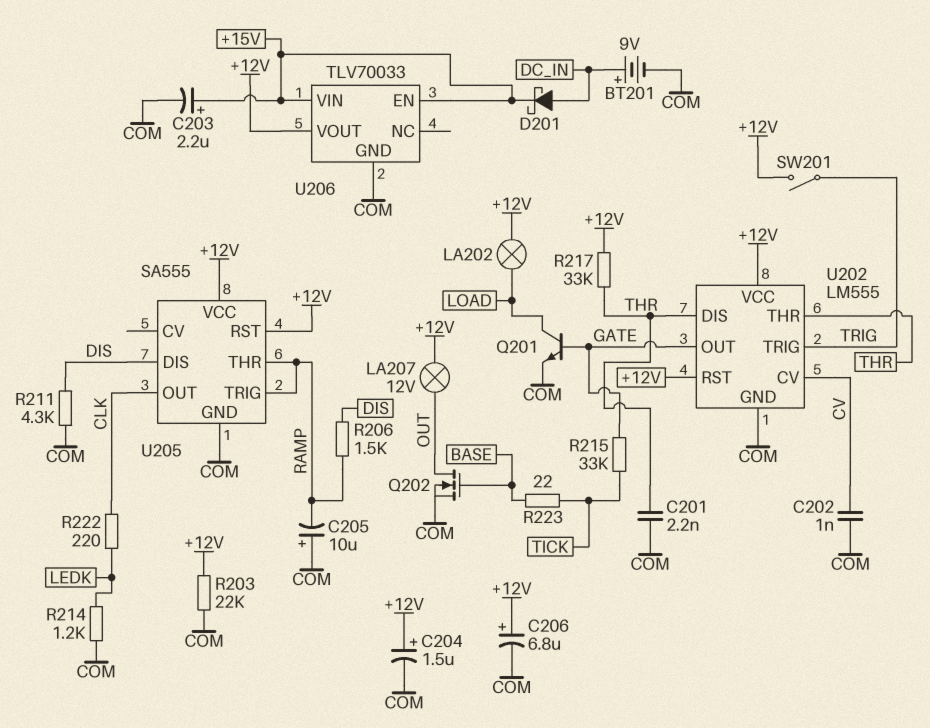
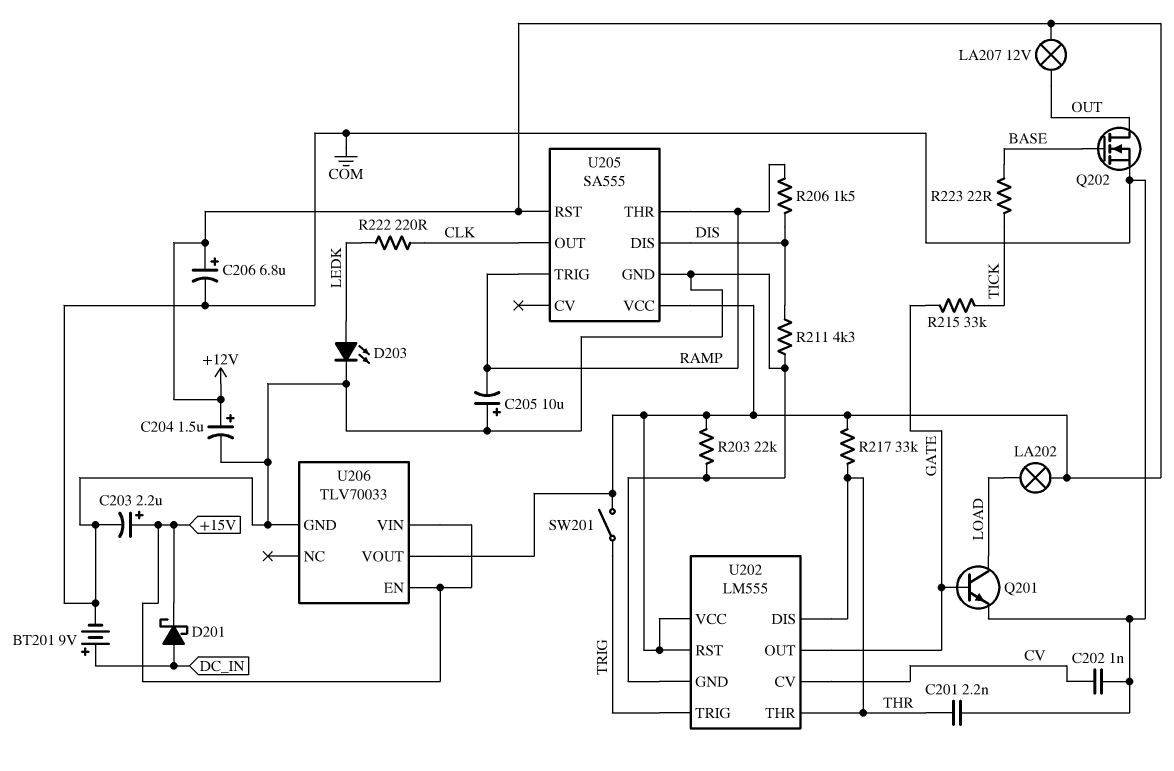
D203: none -> LED (A LEDK, K COM)
R214: 1.2k (COM, LEDK) -> none

